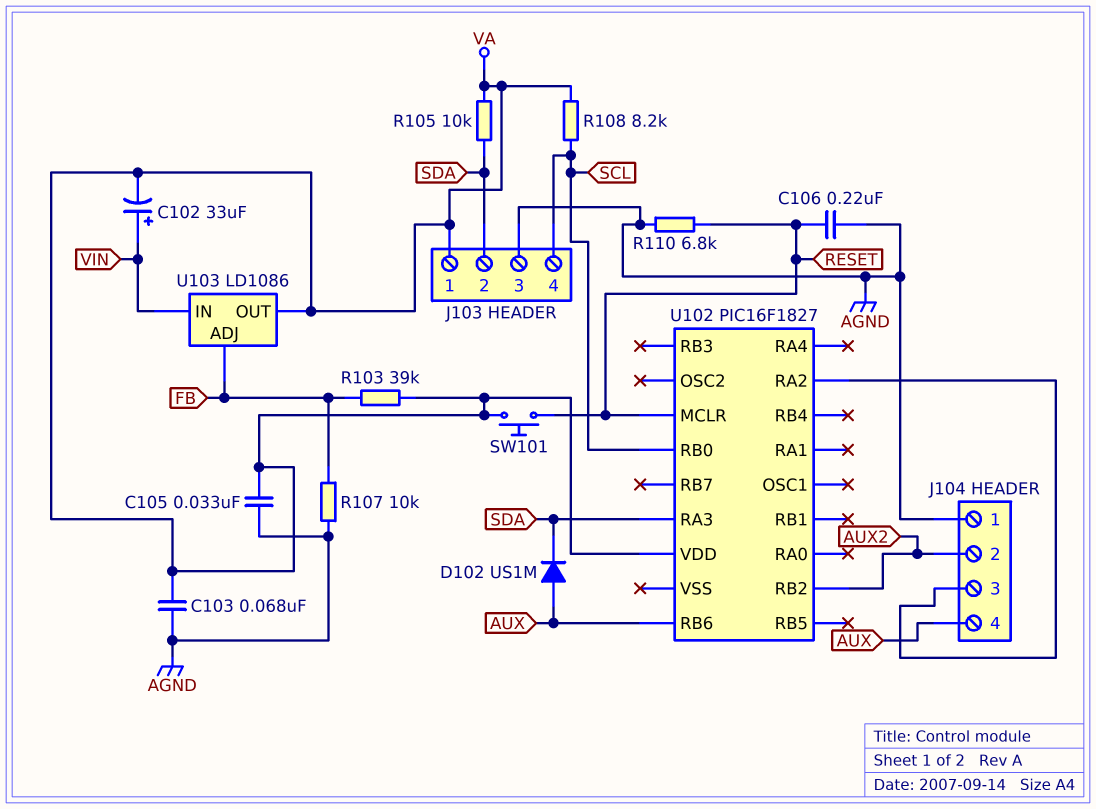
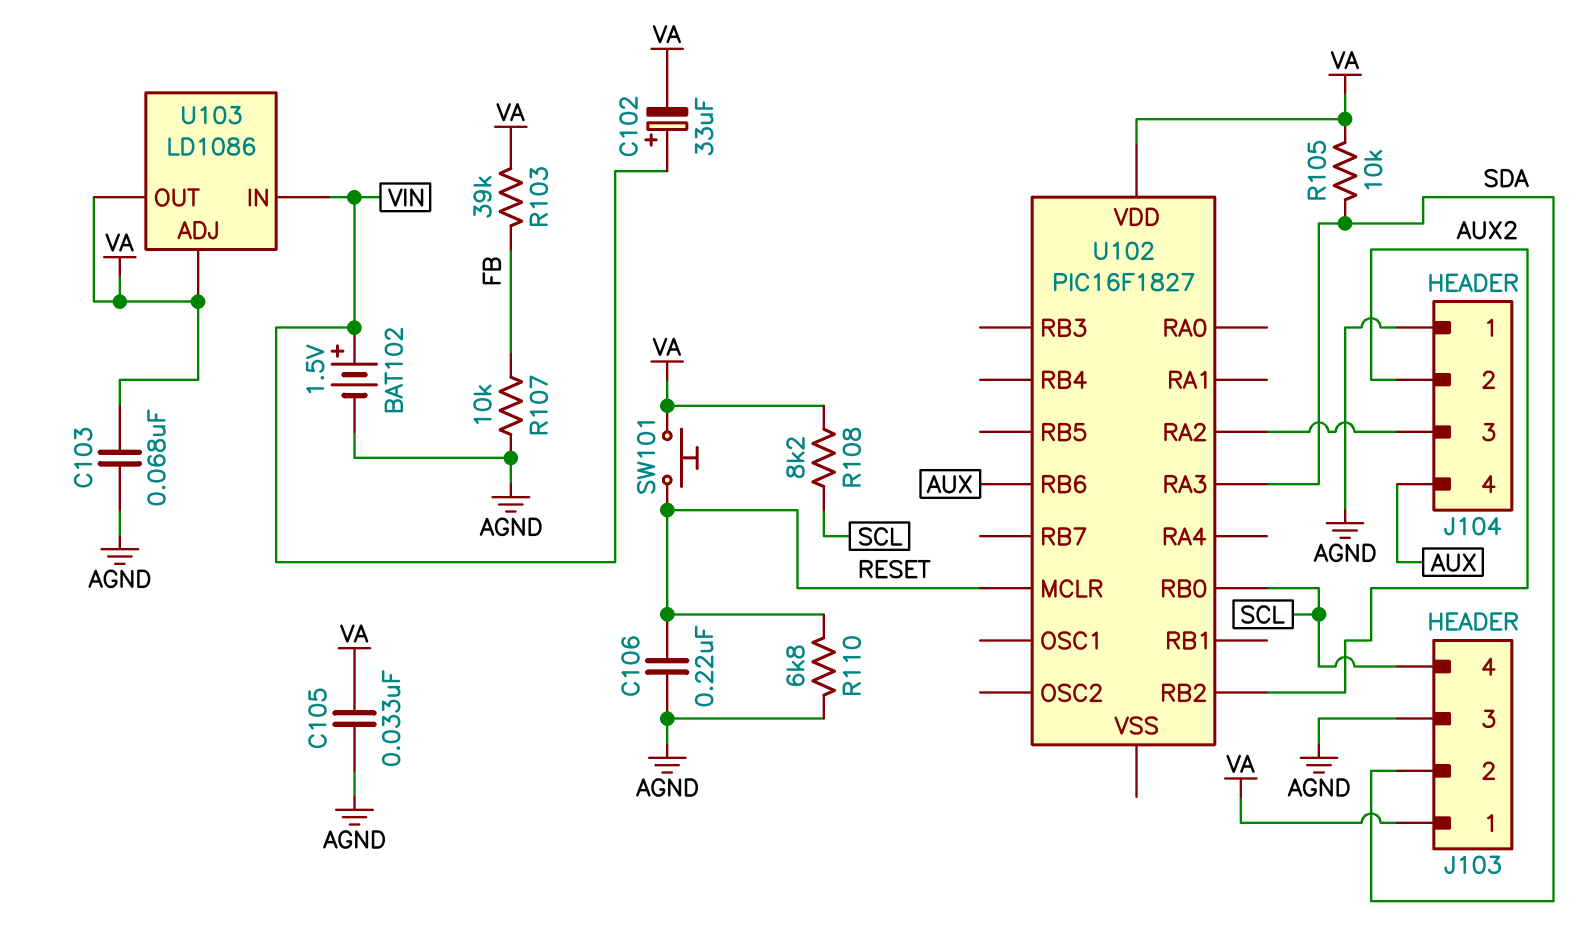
BAT102: none -> 1.5V (plus VIN, minus AGND)
D102: diode US1M (A AUX, K SDA) -> none
U103 pin ADJ: FB -> VA

